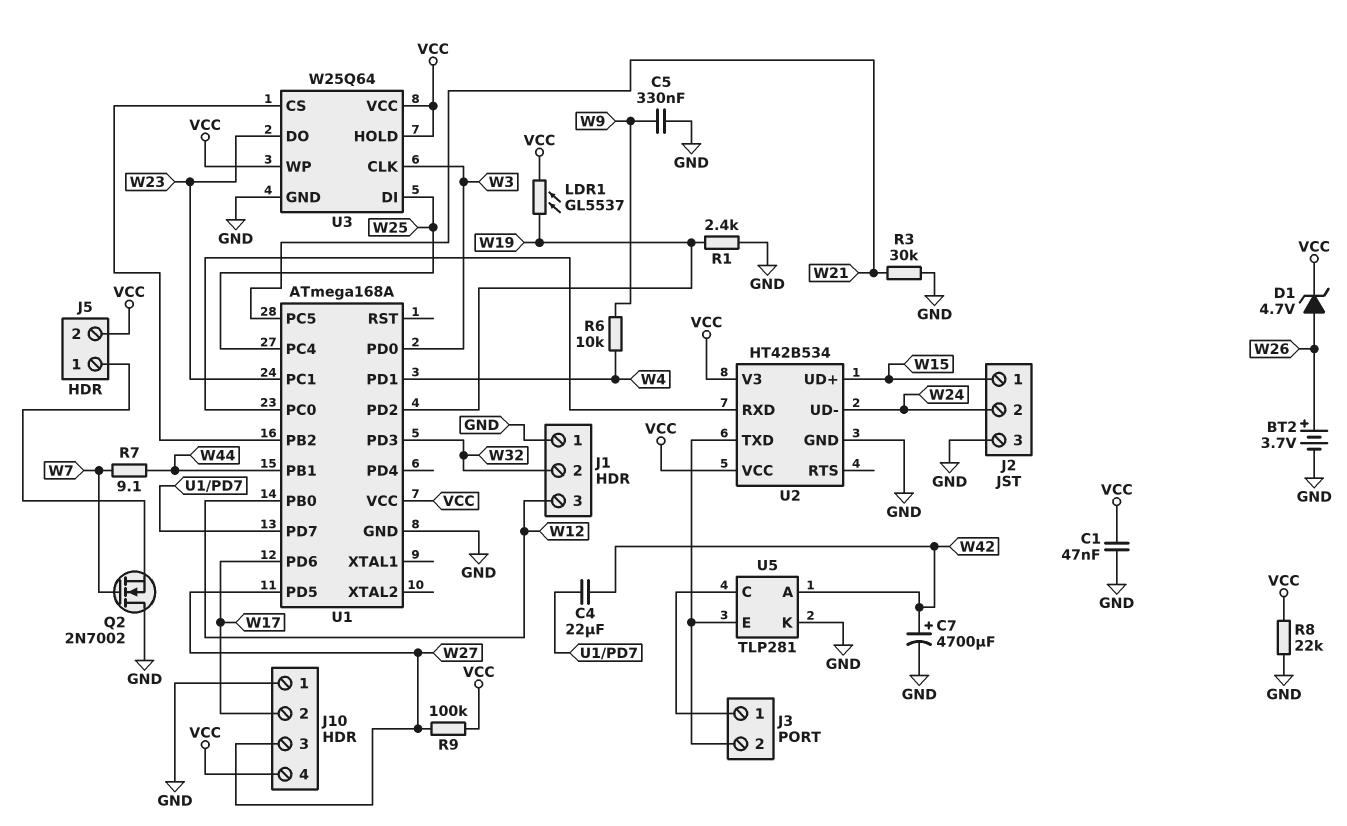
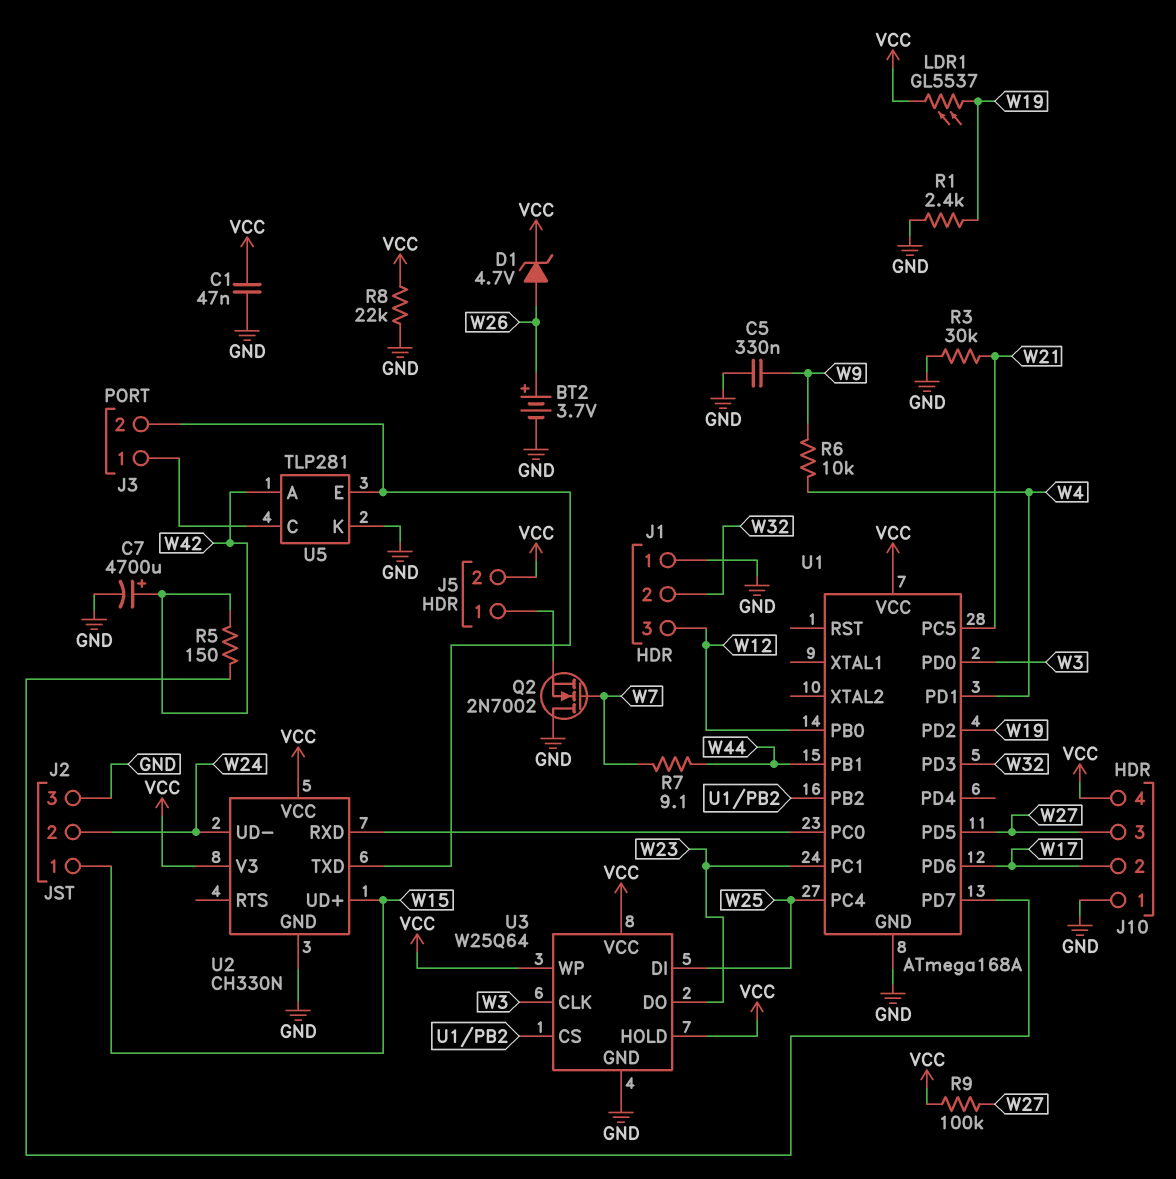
C4: 22uF (U1/PD7, W42) -> none
R5: none -> 150 (U1/PD7, W42)
U2: HT42B534 -> CH330N

